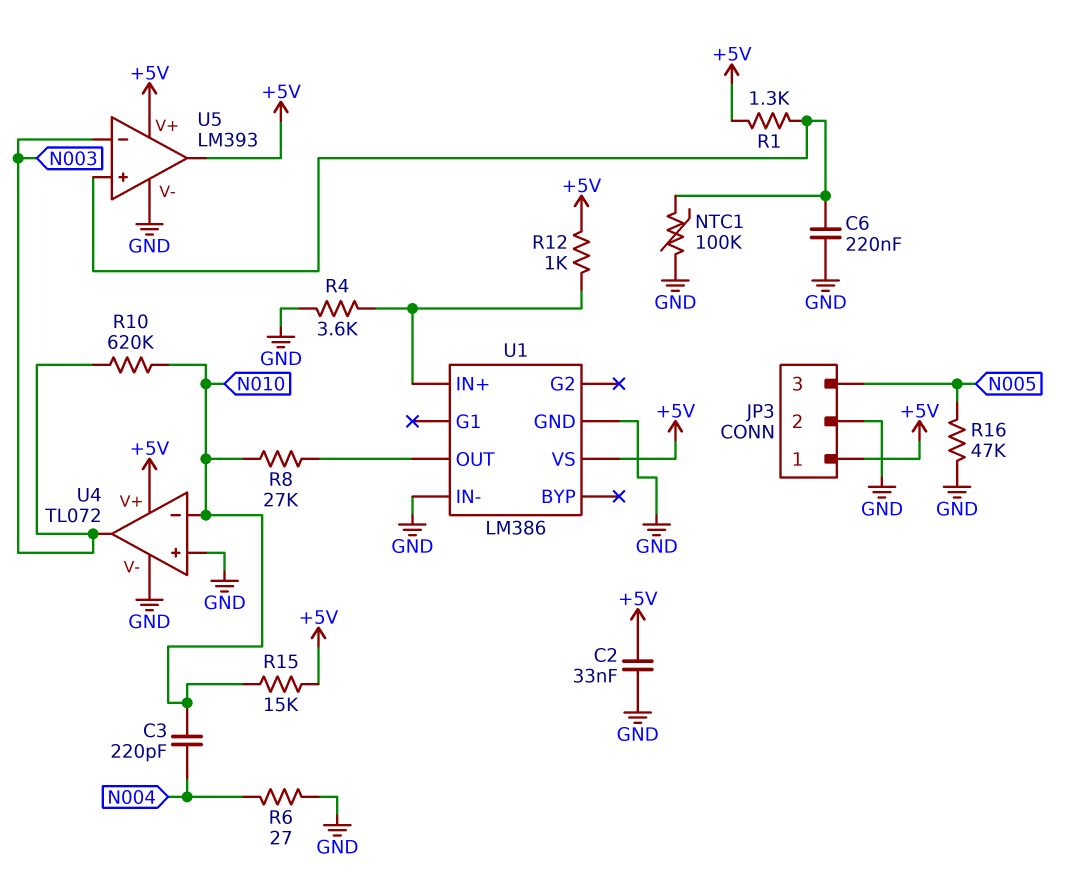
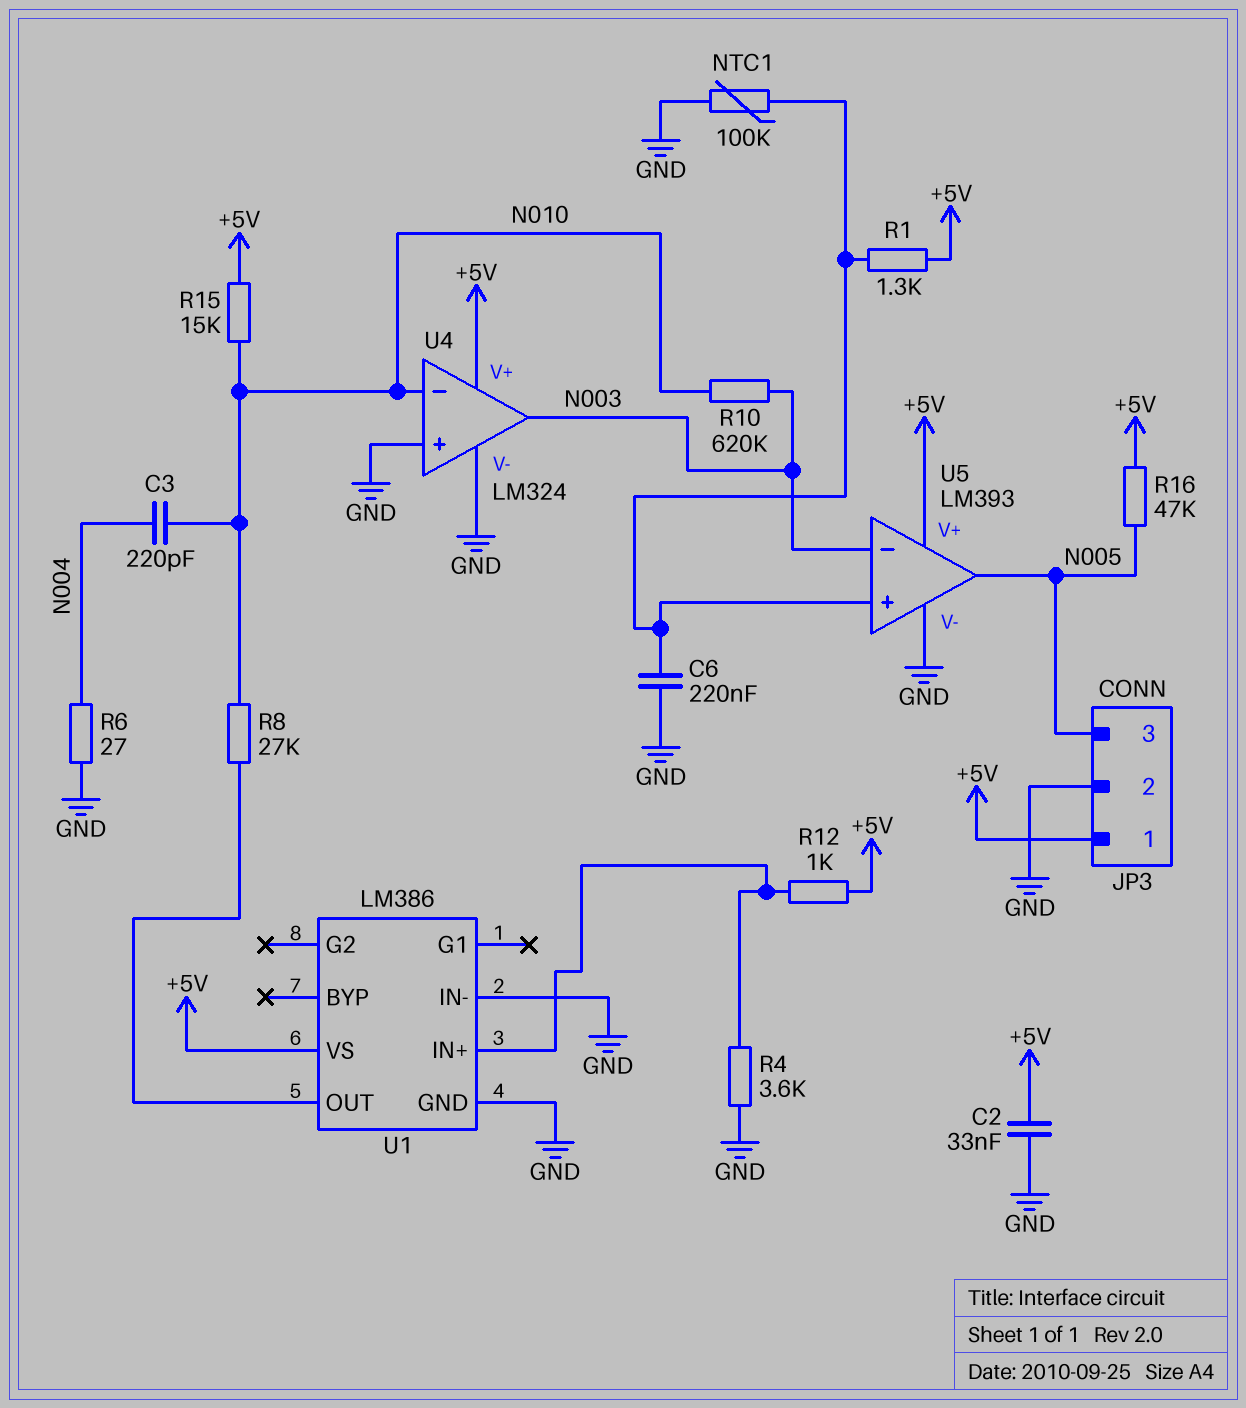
R16: 47k (GND, N005) -> 47k (+5V, N005)
U4: TL072 -> LM324
U5 pin out: +5V -> N005

